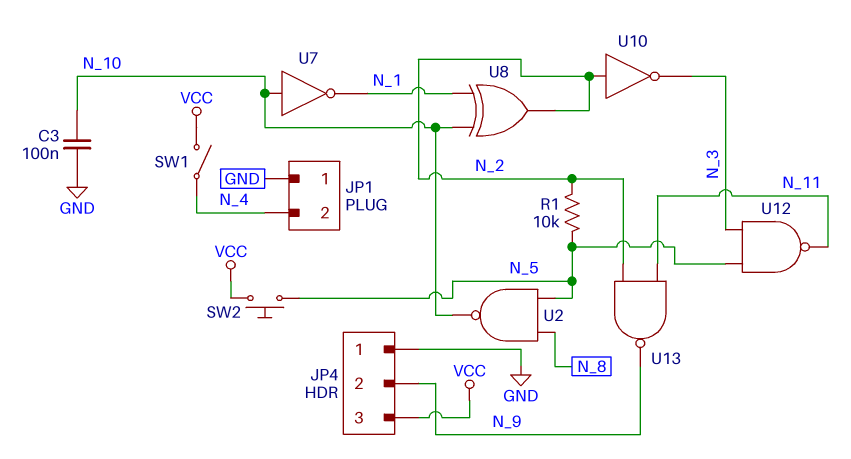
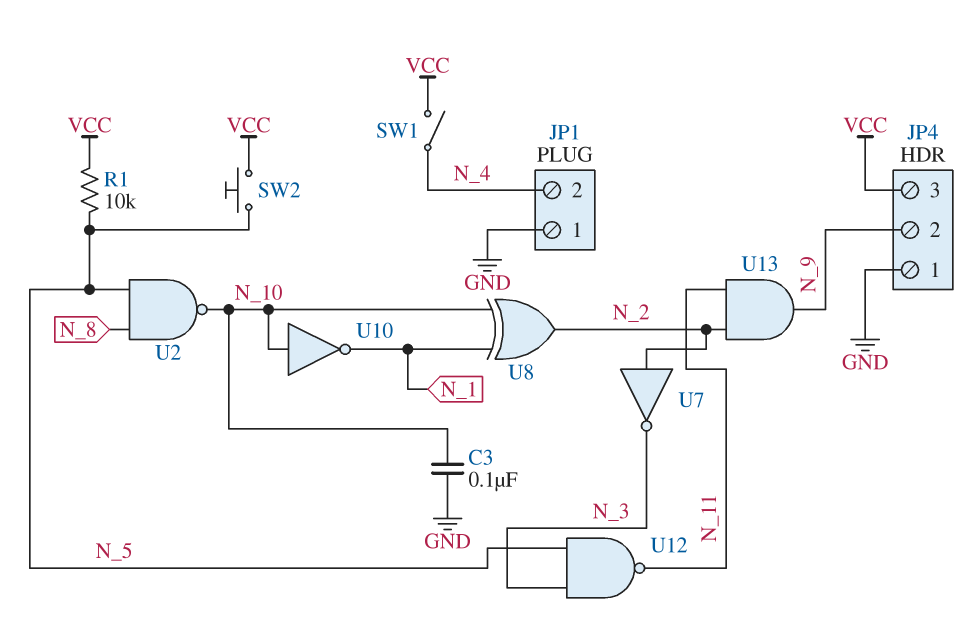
R1: 10k (N_2, N_5) -> 10k (N_5, VCC)
U7: NOT (in N_10, out N_1) -> NOT (in N_2, out N_3)
U10: NOT (in N_2, out N_3) -> NOT (in N_10, out N_1)
U13: NAND (in N_2, in N_11, out N_9) -> AND (in N_2, in N_11, out N_9)

